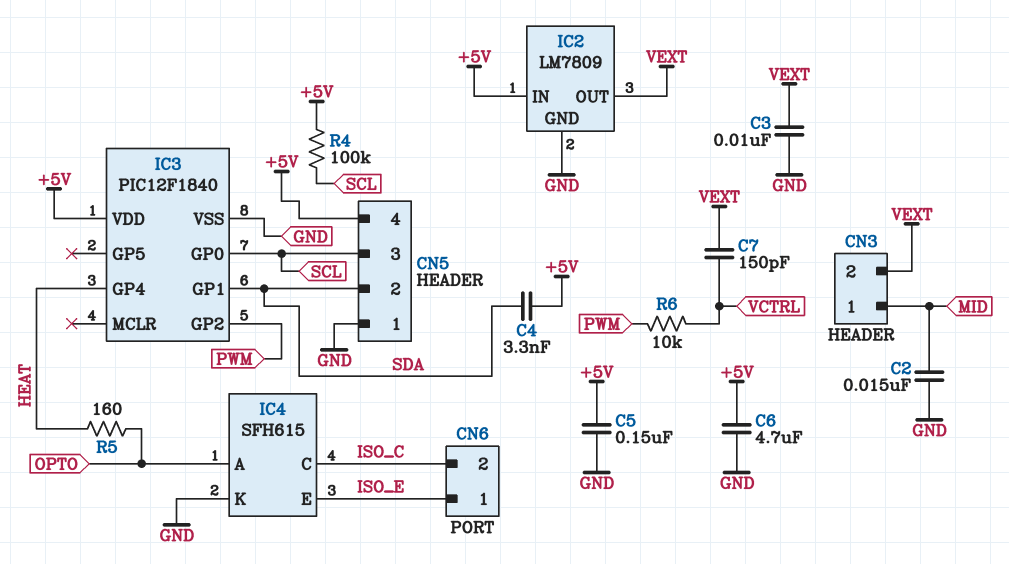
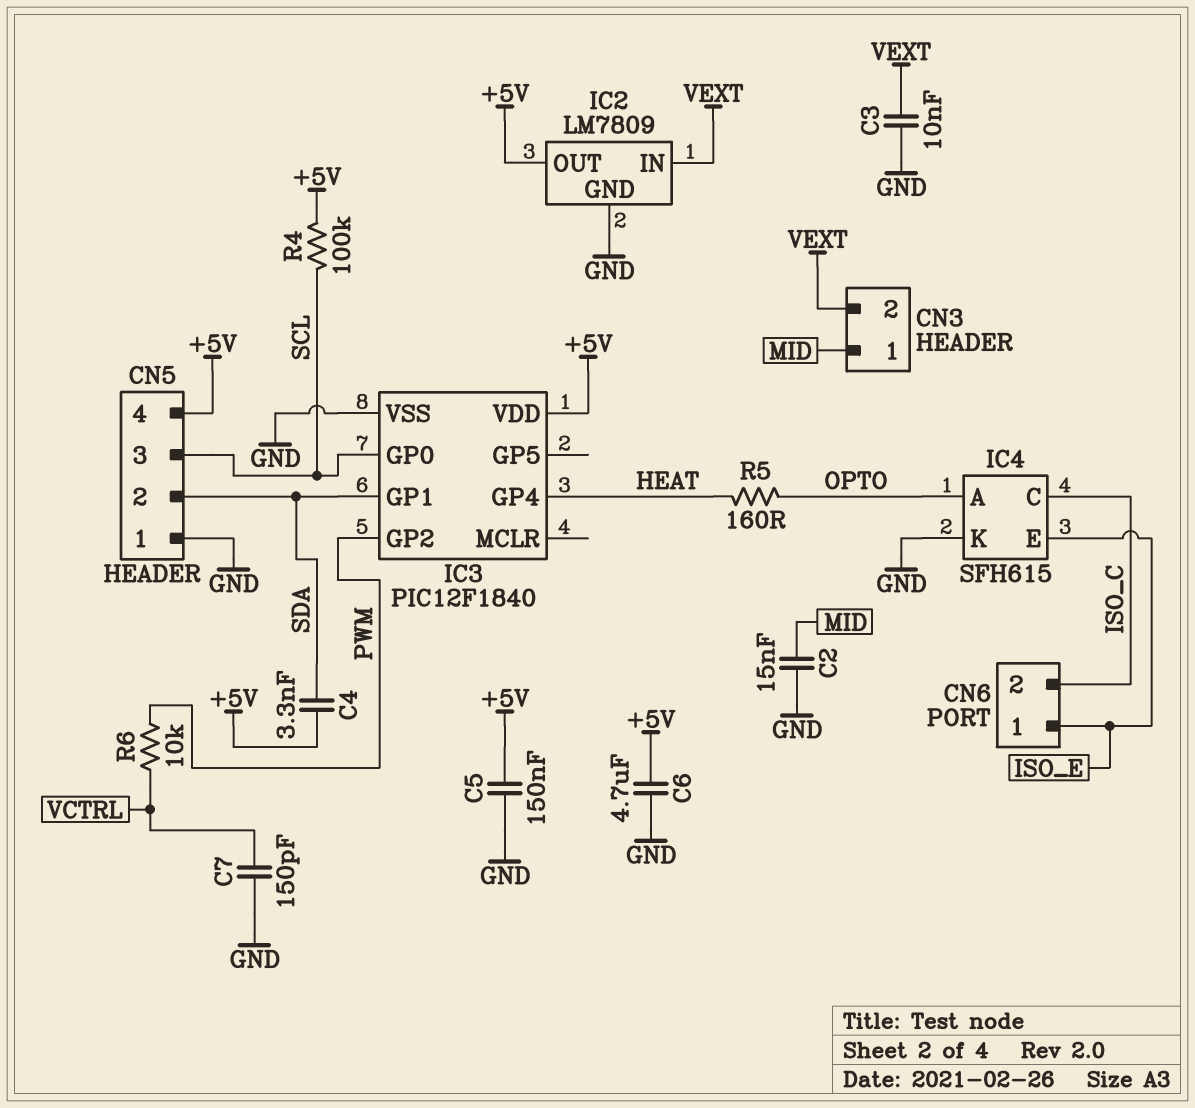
C7: 150pF (VCTRL, VEXT) -> 150pF (GND, VCTRL)
IC2 pin IN: +5V -> VEXT
IC2 pin OUT: VEXT -> +5V

